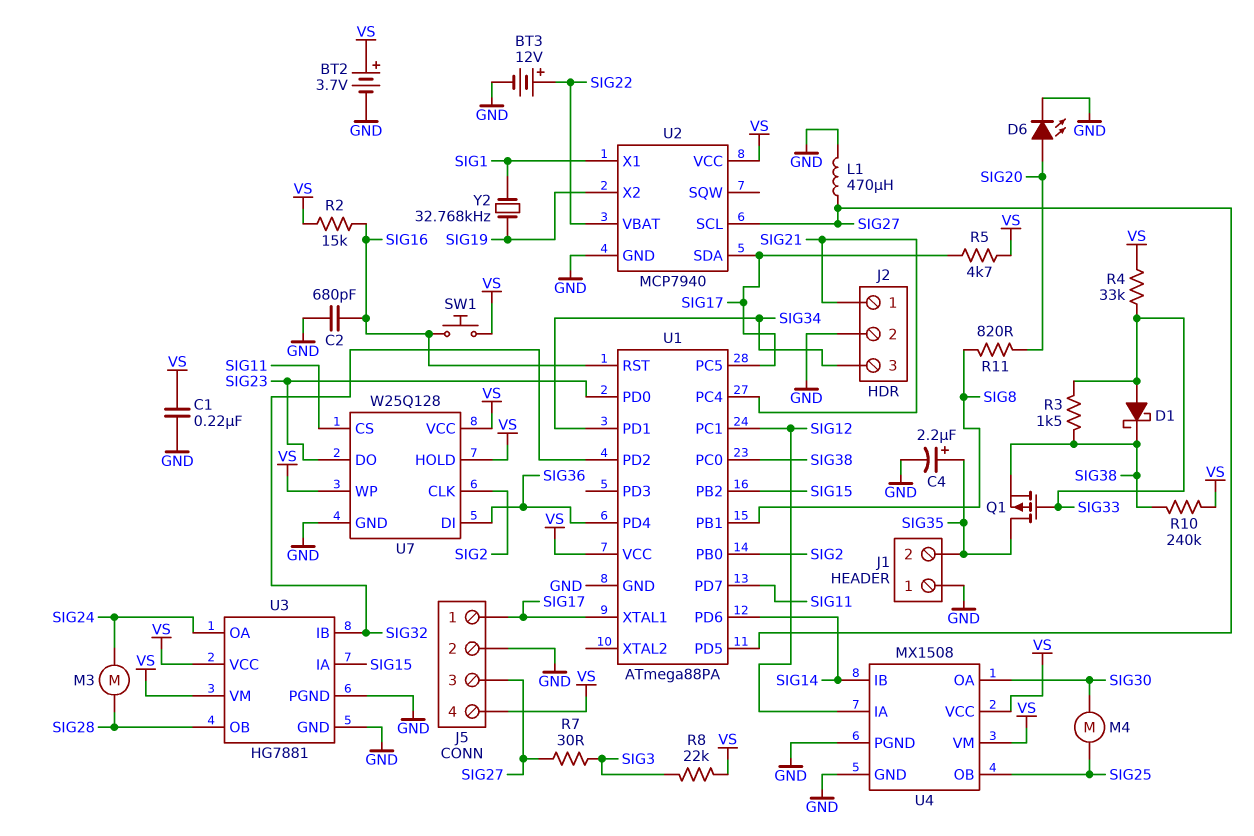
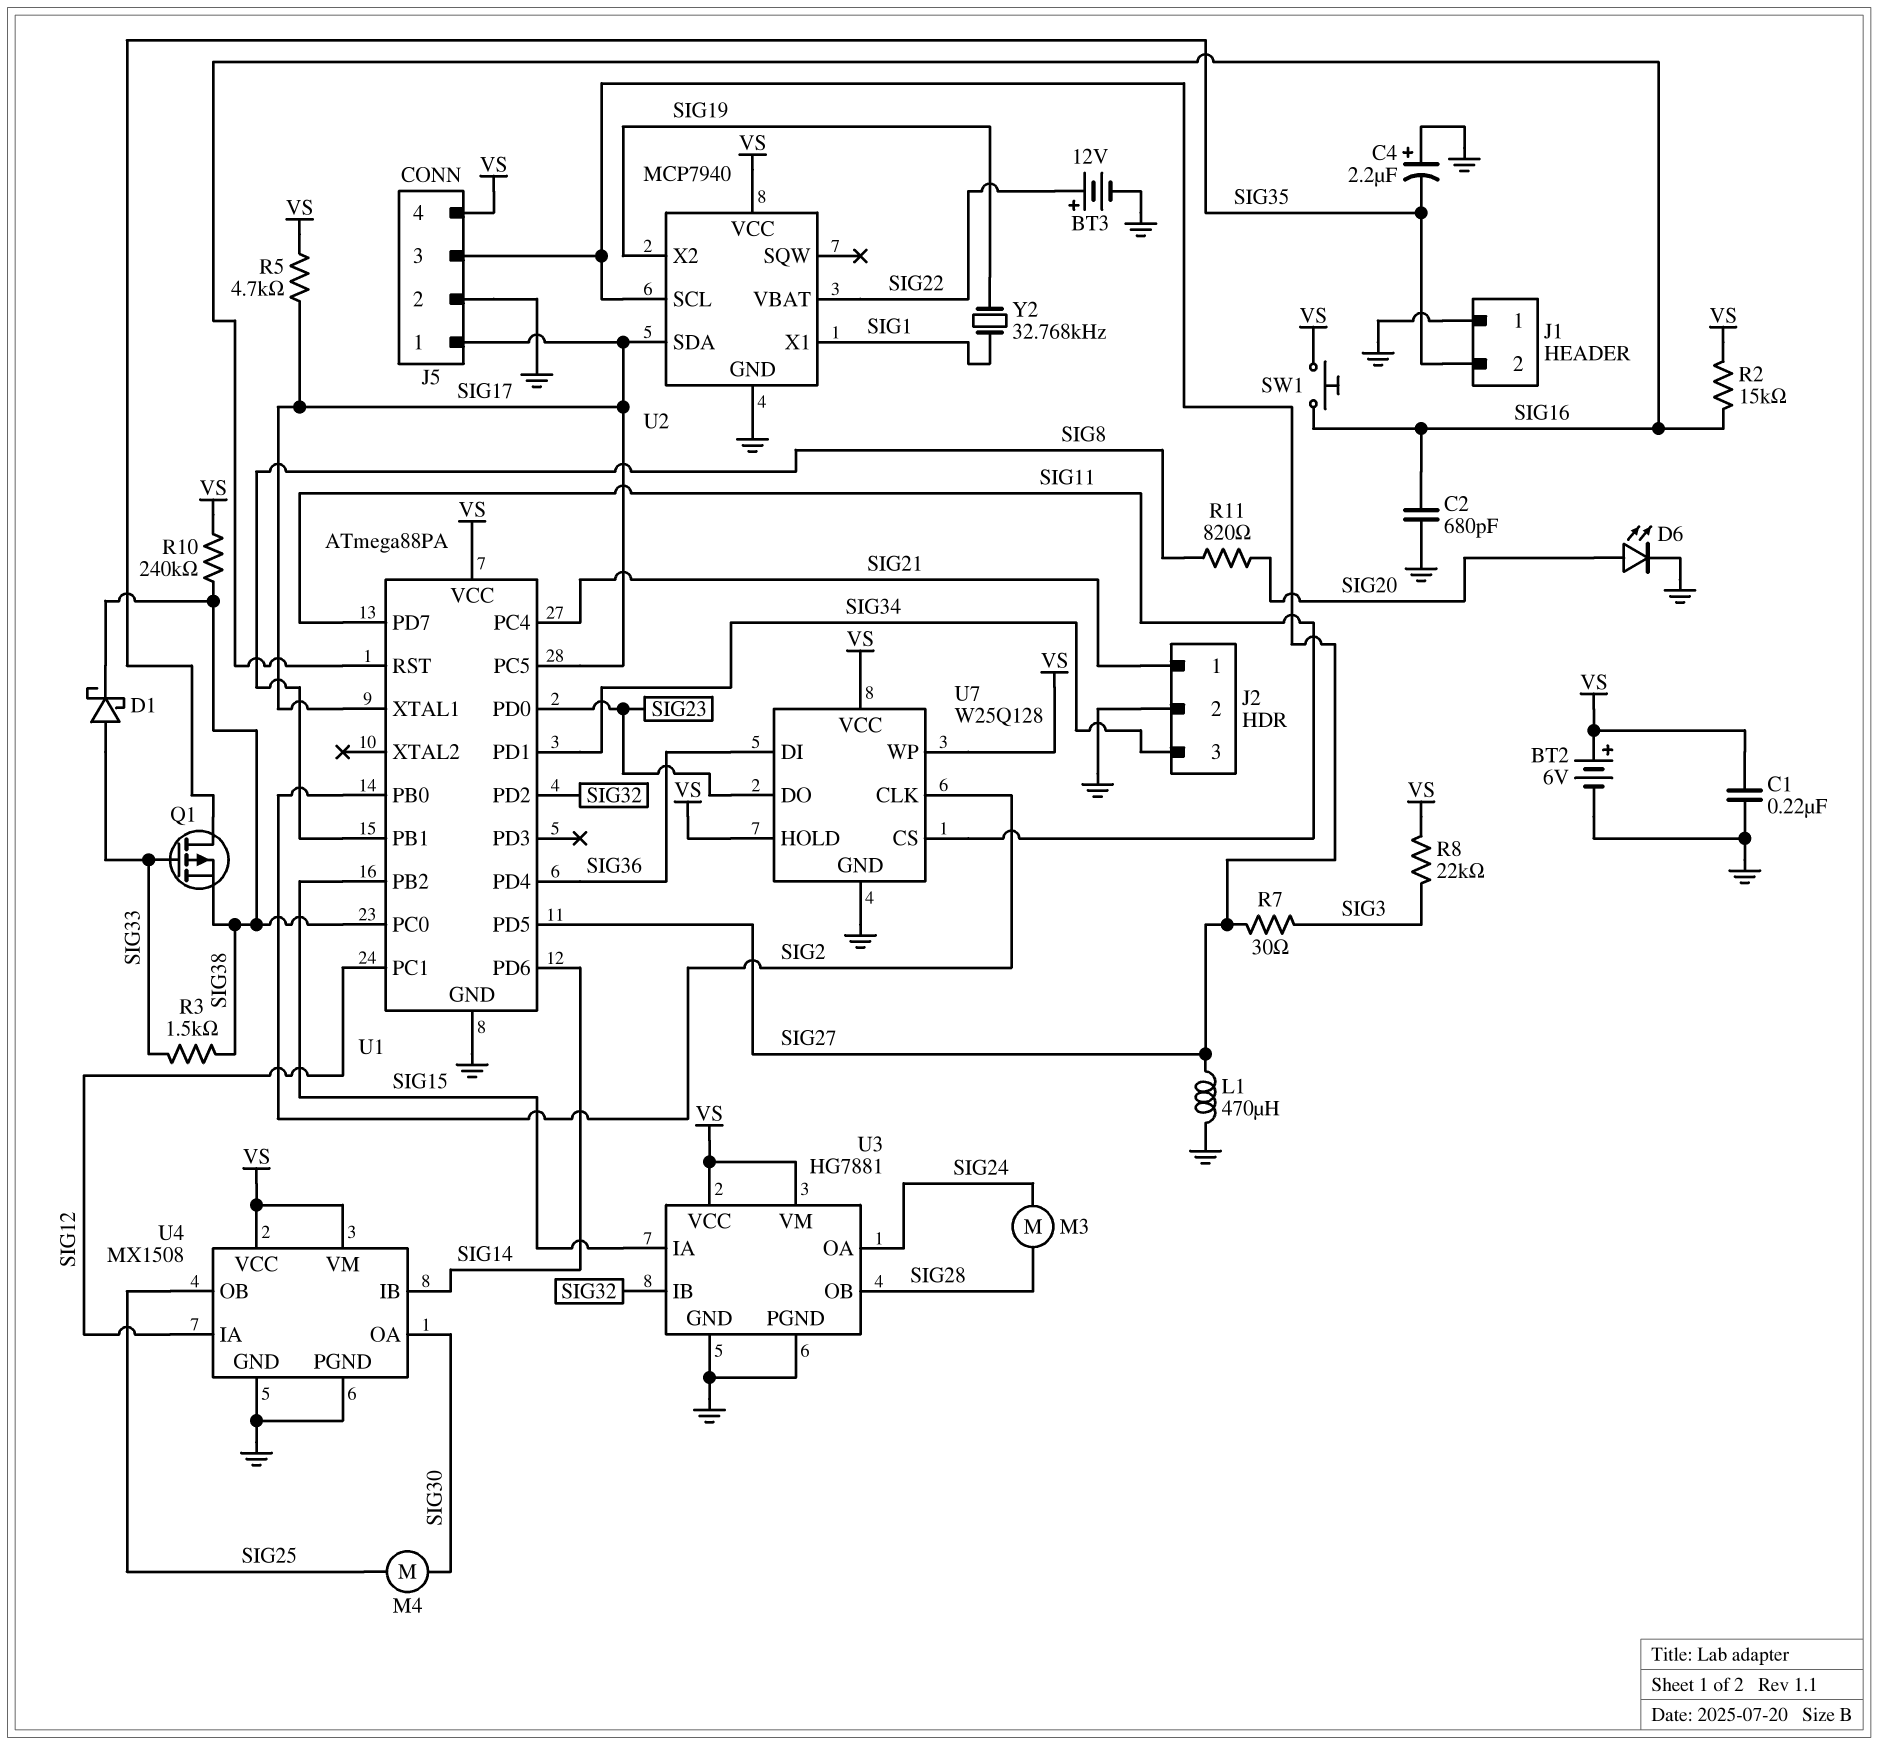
BT2: 3.7V (plus VS, minus GND) -> 6V (plus VS, minus GND)
C4: 2.2uF (plus SIG35, minus GND) -> 2.2uF (plus GND, minus SIG35)
R4: 33k (SIG33, VS) -> none

